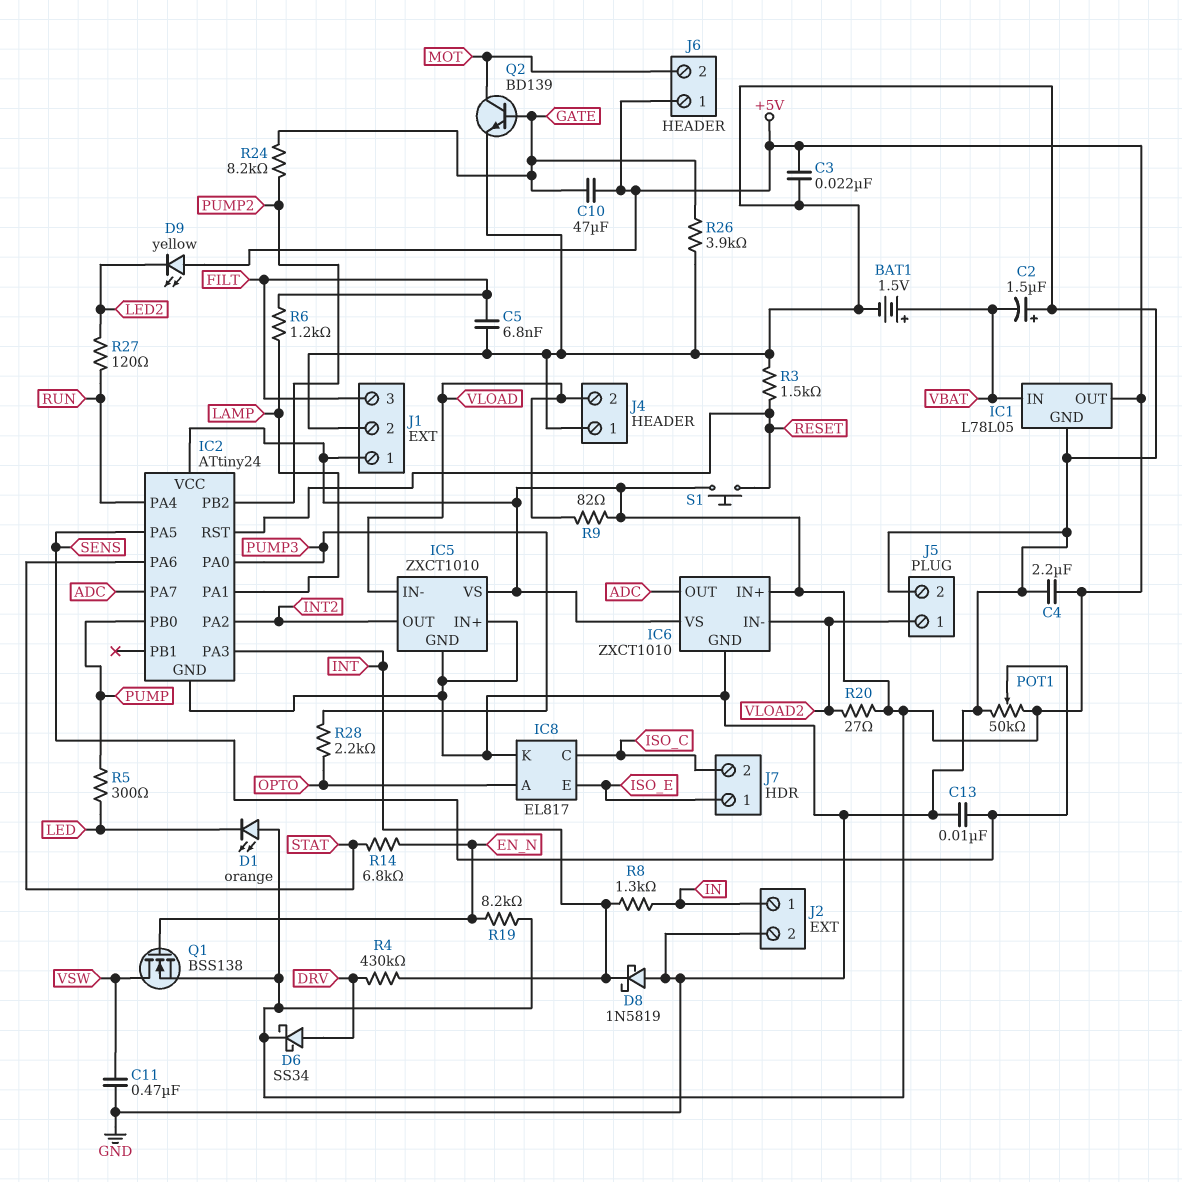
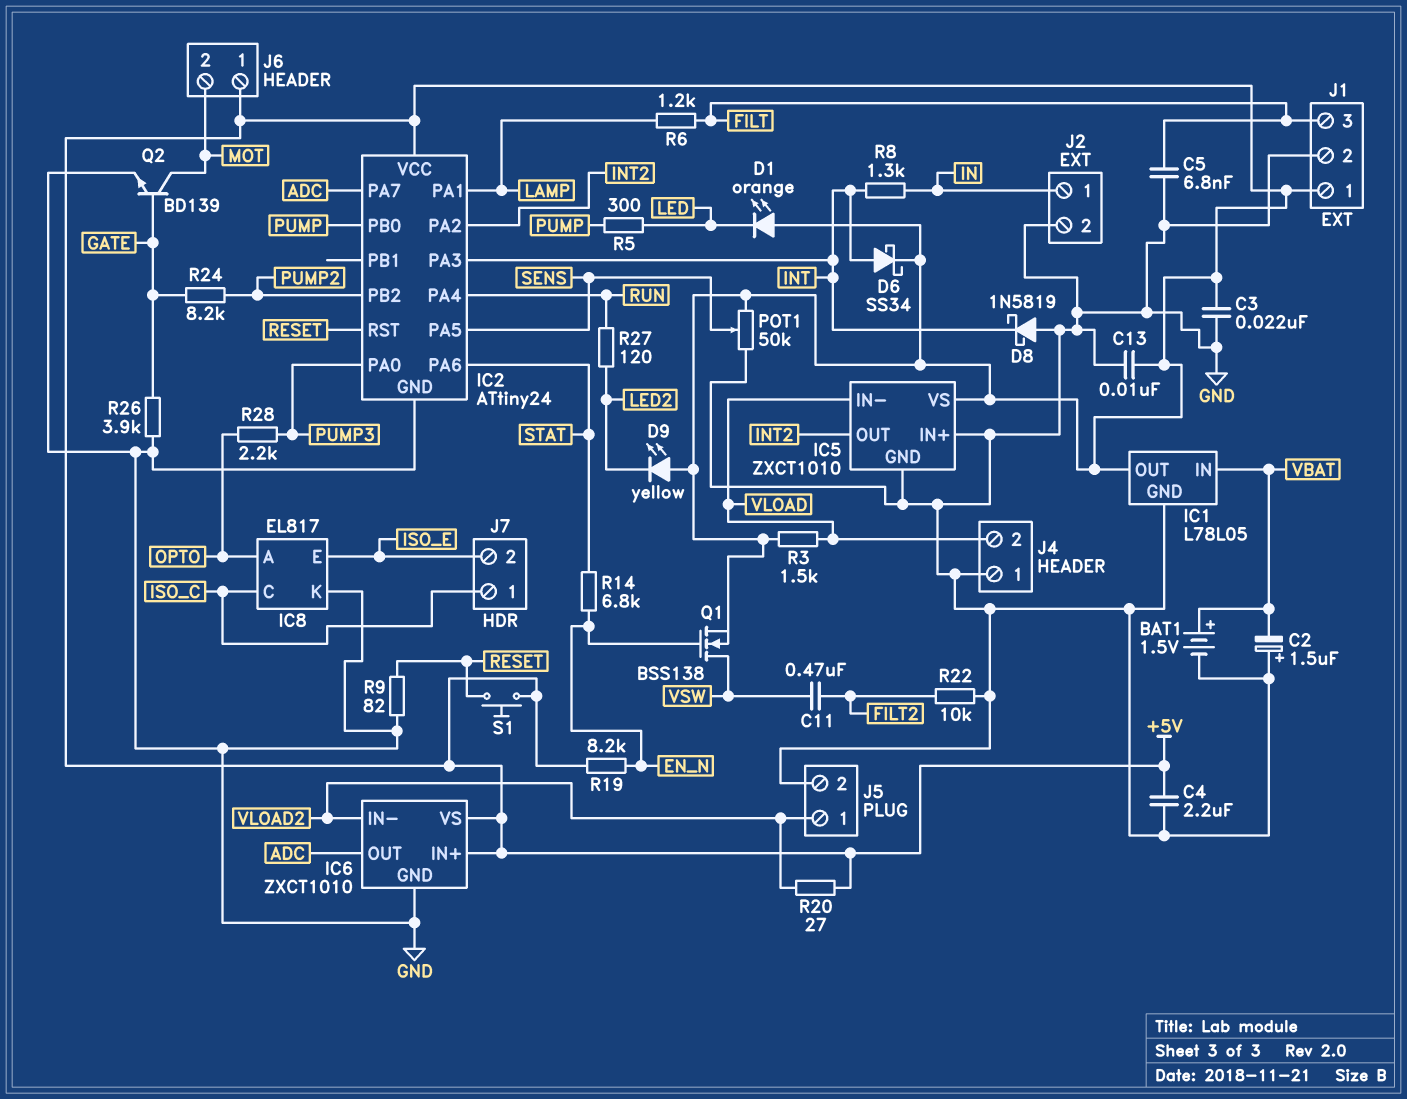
C10: 47uF (+5V, GATE) -> none
C11: 470nF (GND, VSW) -> 470nF (FILT2, VSW)
C13: 10nF (GND, SENS) -> 10nF (+5V, GND)
D6: schottky SS34 (A DRV, K +5V) -> schottky SS34 (A INT, K +5V)
J7 pin 1: ISO_E -> ISO_C
J7 pin 2: ISO_C -> ISO_E
R3: 1.5k (GND, RESET) -> 1.5k (+5V, VLOAD)
R4: 430k (DRV, INT) -> none
R9: 82 (+5V, VLOAD) -> 82 (GND, RESET)
R22: none -> 10k (FILT2, GND)

